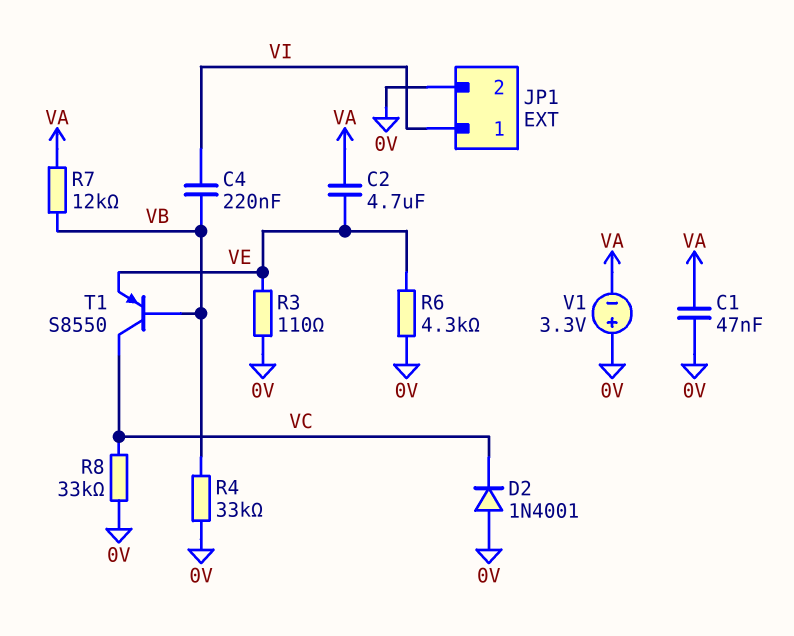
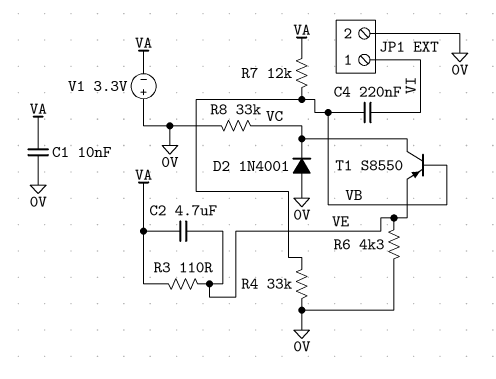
C1: 47nF (0V, VA) -> 10nF (0V, VA)
R3: 110 (0V, VE) -> 110 (VA, VE)

